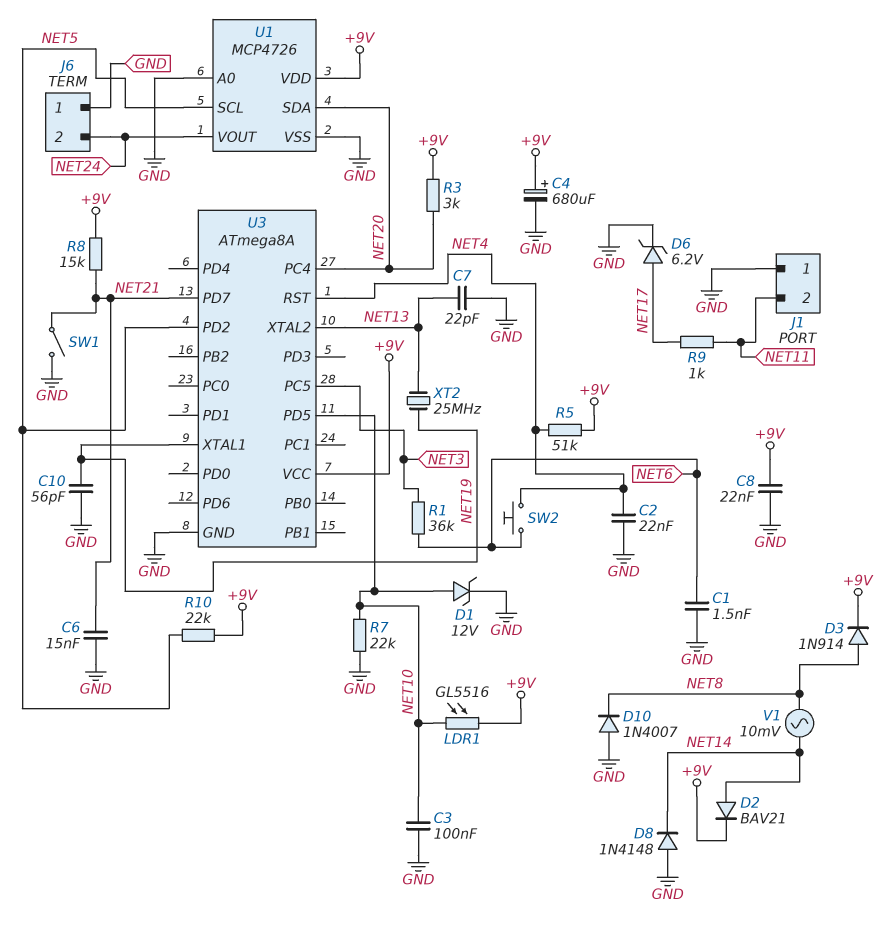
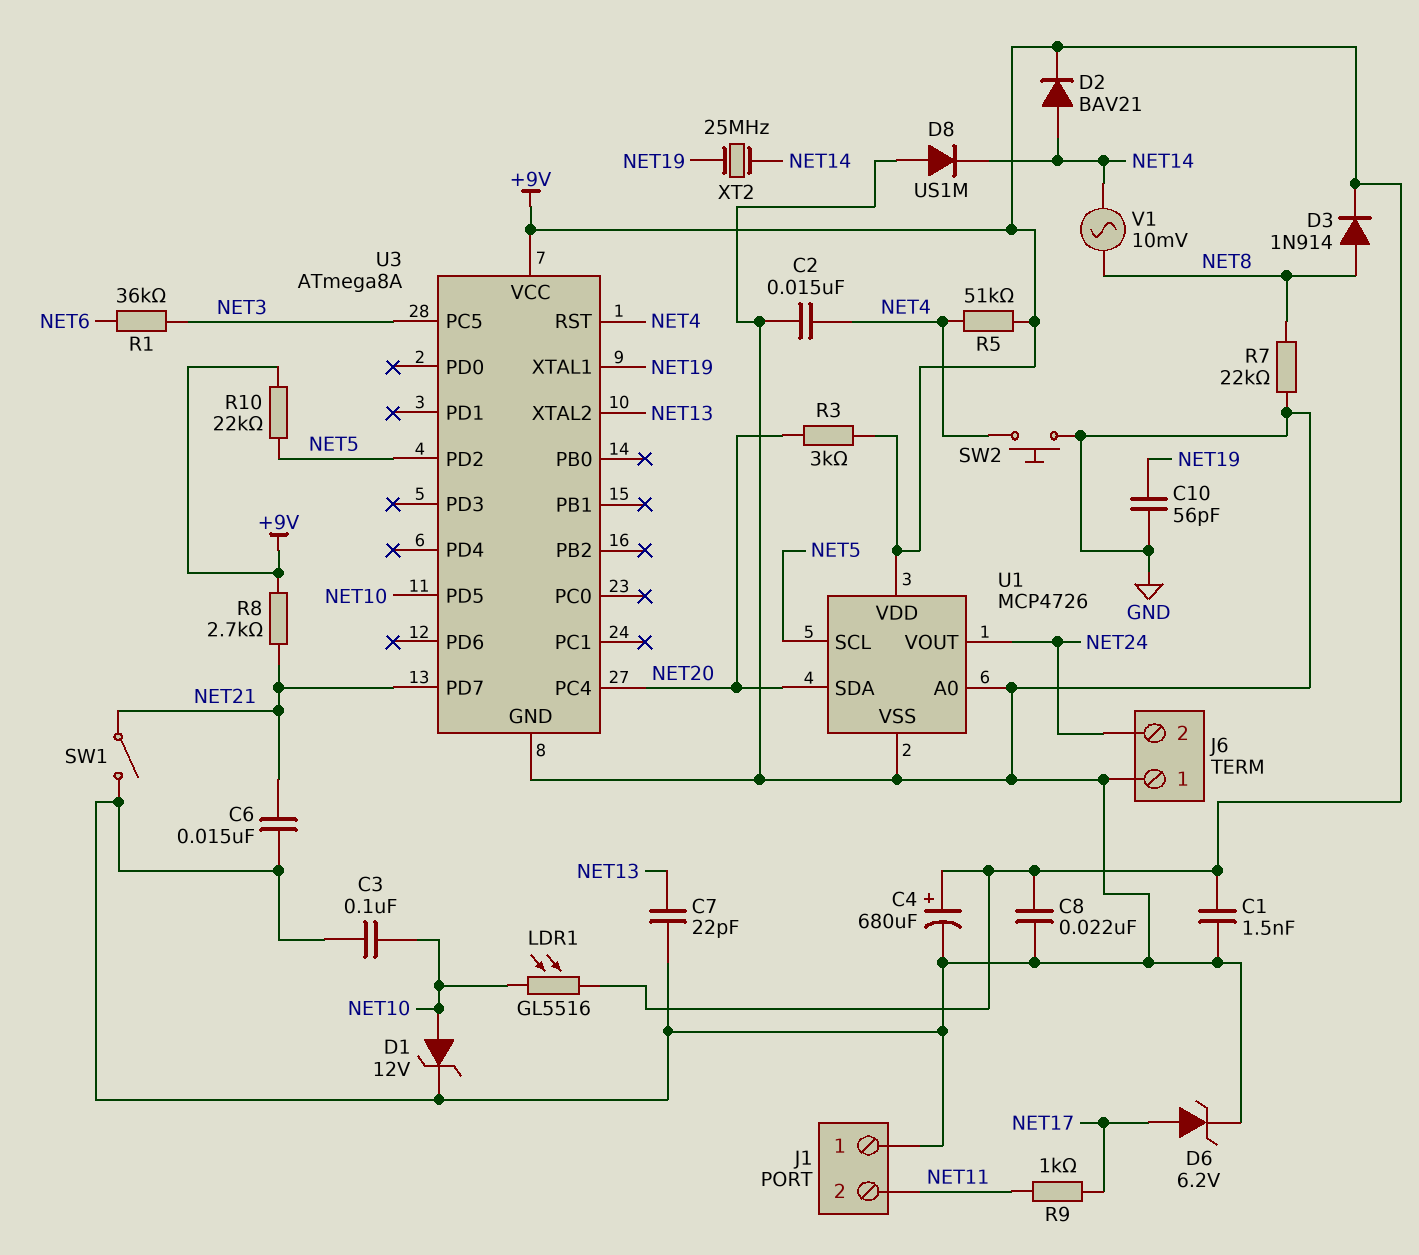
C1: 1.5nF (GND, NET6) -> 1.5nF (+9V, GND)
C2: 22nF (GND, NET4) -> 15nF (GND, NET4)
D8: diode 1N4148 (A GND, K NET14) -> diode US1M (A GND, K NET14)
D10: diode 1N4007 (A GND, K NET8) -> none
R7: 22k (GND, NET10) -> 22k (GND, NET8)
R8: 15k (+9V, NET21) -> 2.7k (+9V, NET21)
SW2: button (NET4, NET6) -> button (GND, NET4)
XT2: 25MHz (NET13, NET19) -> 25MHz (NET14, NET19)

